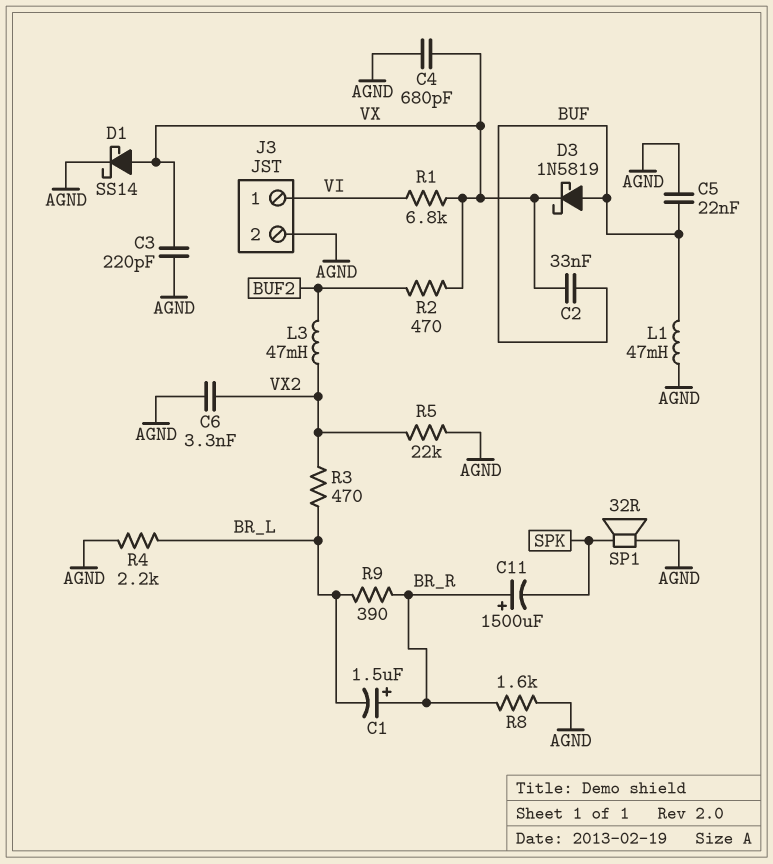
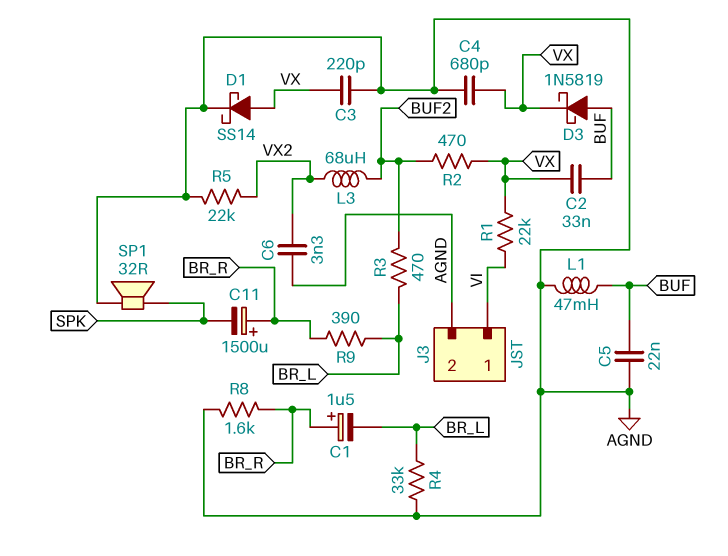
L3: 47mH (BUF2, VX2) -> 68uH (BUF2, VX2)
R1: 6.8k (VI, VX) -> 22k (VI, VX)
R3: 470 (BR_L, VX2) -> 470 (BR_L, BUF2)
R4: 2.2k (AGND, BR_L) -> 33k (AGND, BR_L)

